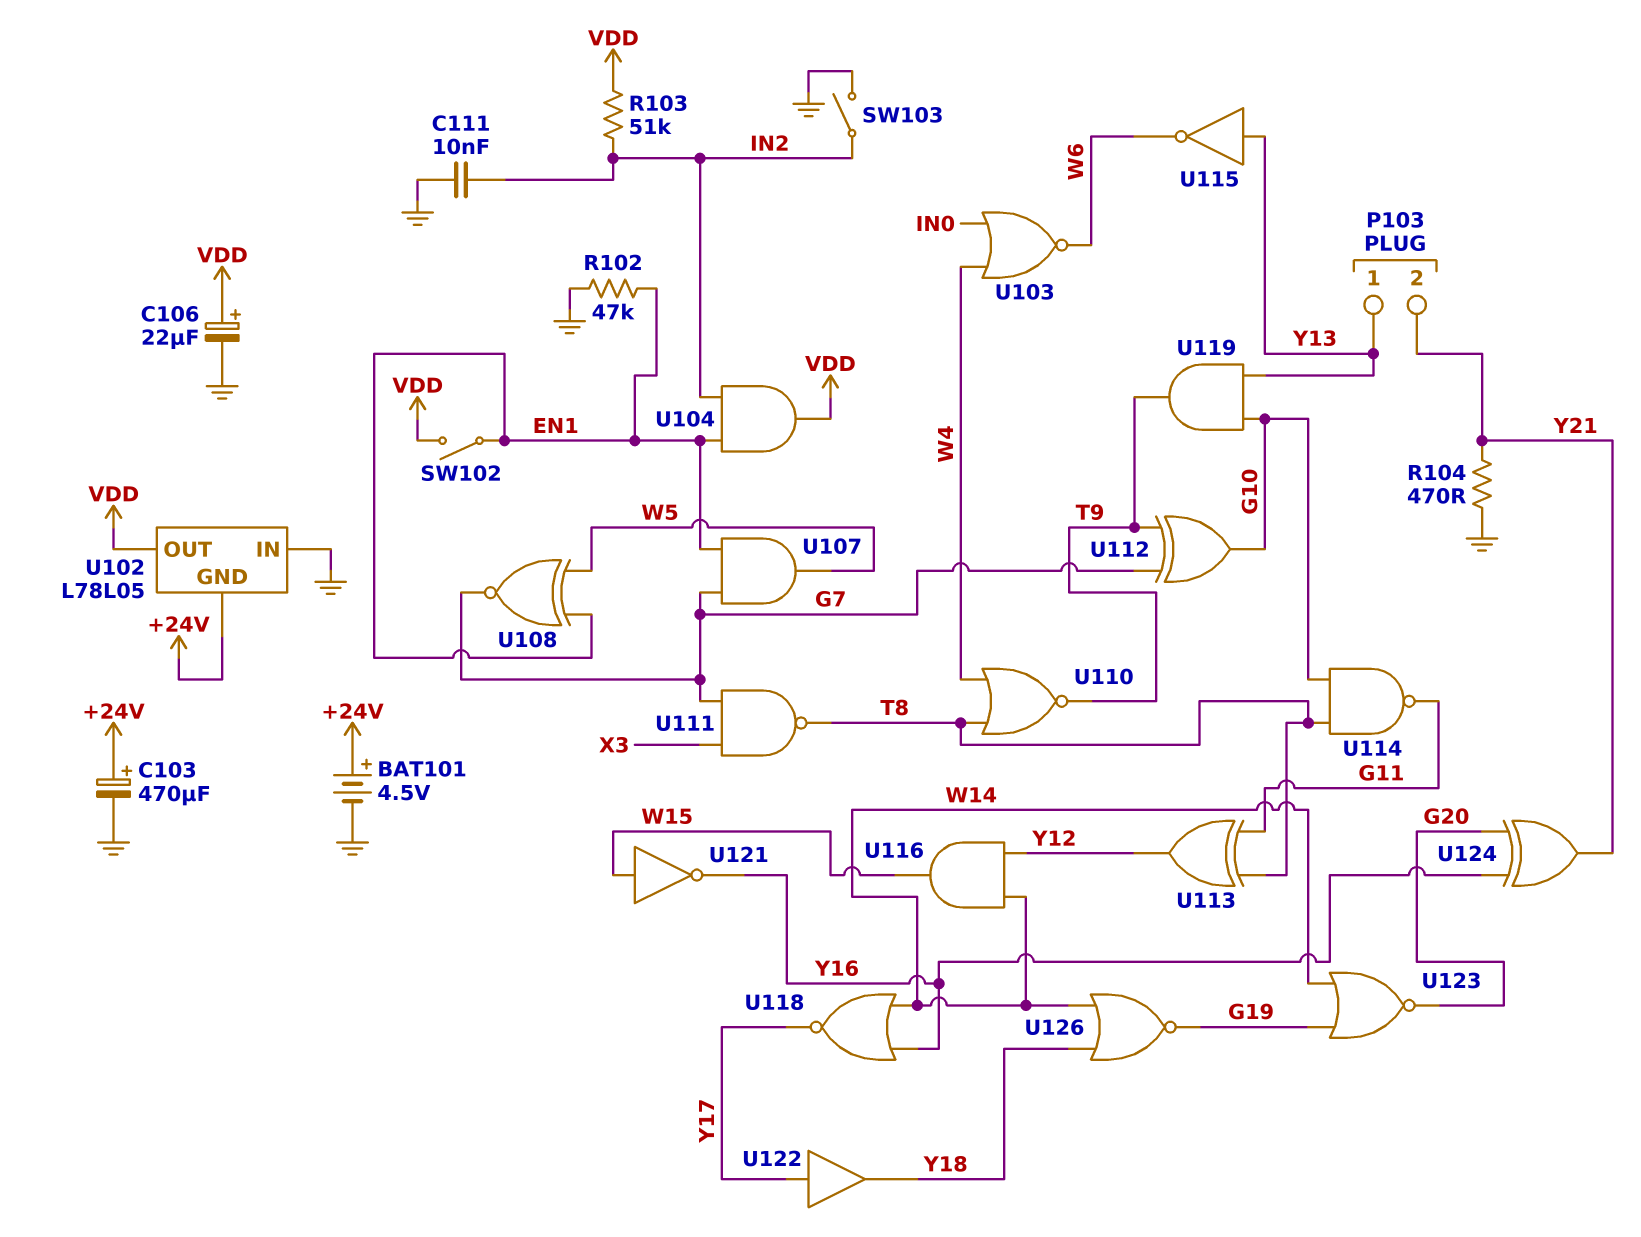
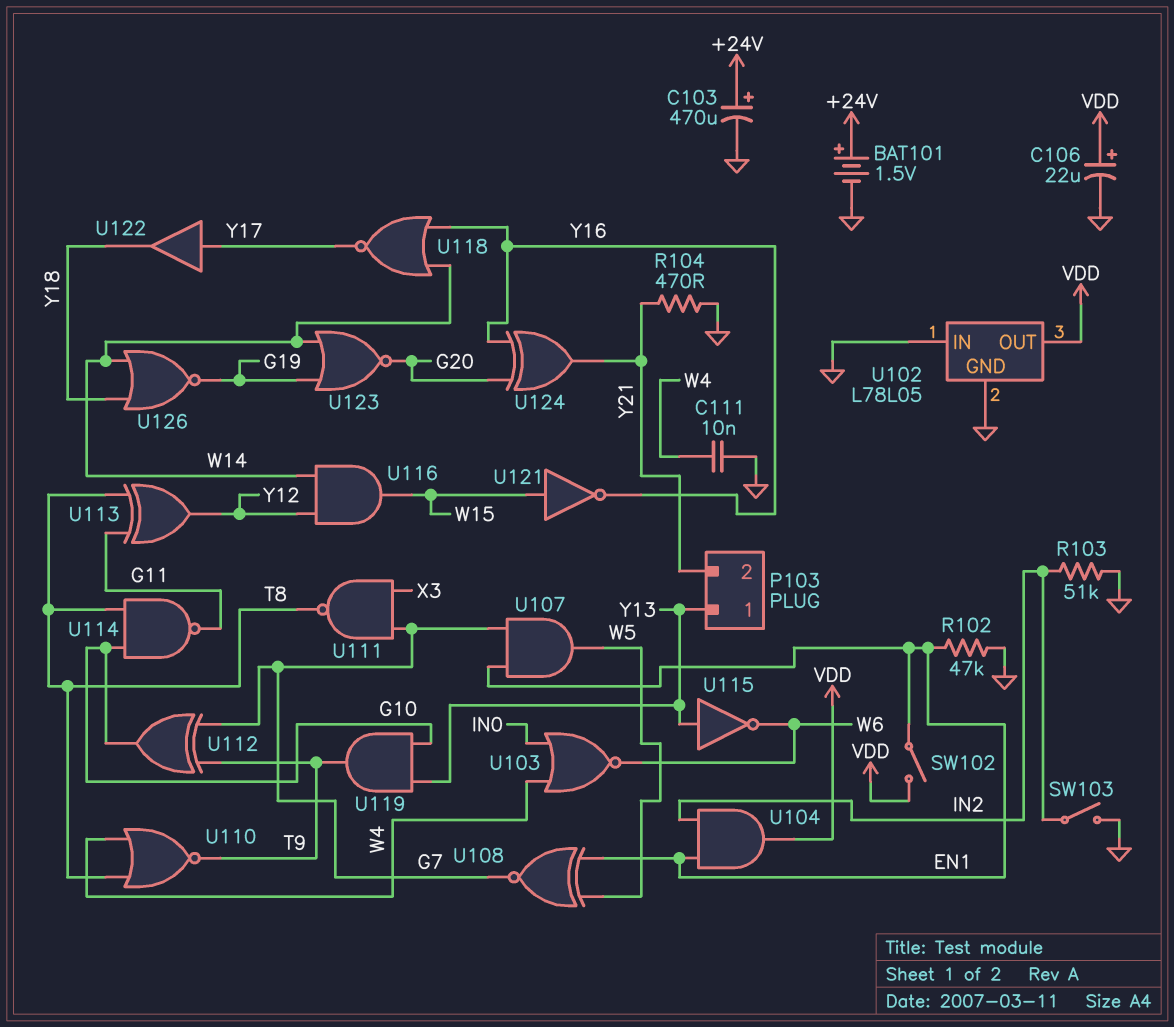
BAT101: 4.5V (plus +24V, minus GND) -> 1.5V (plus +24V, minus GND)
C111: 10nF (GND, IN2) -> 10nF (GND, W4)
R103: 51k (IN2, VDD) -> 51k (GND, IN2)
U102 pin GND: +24V -> GND

